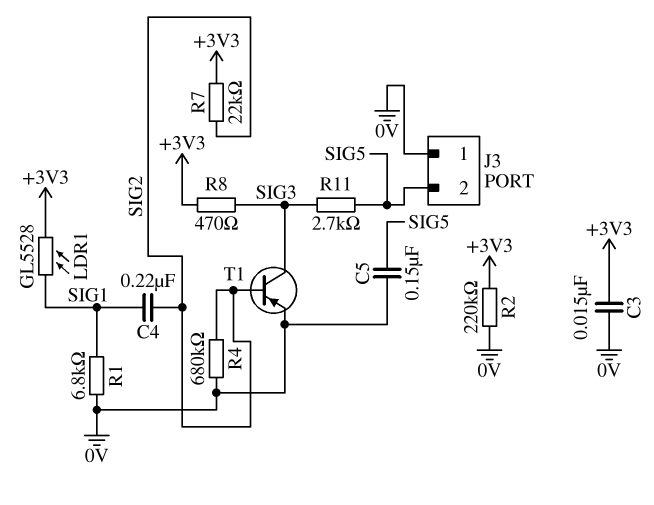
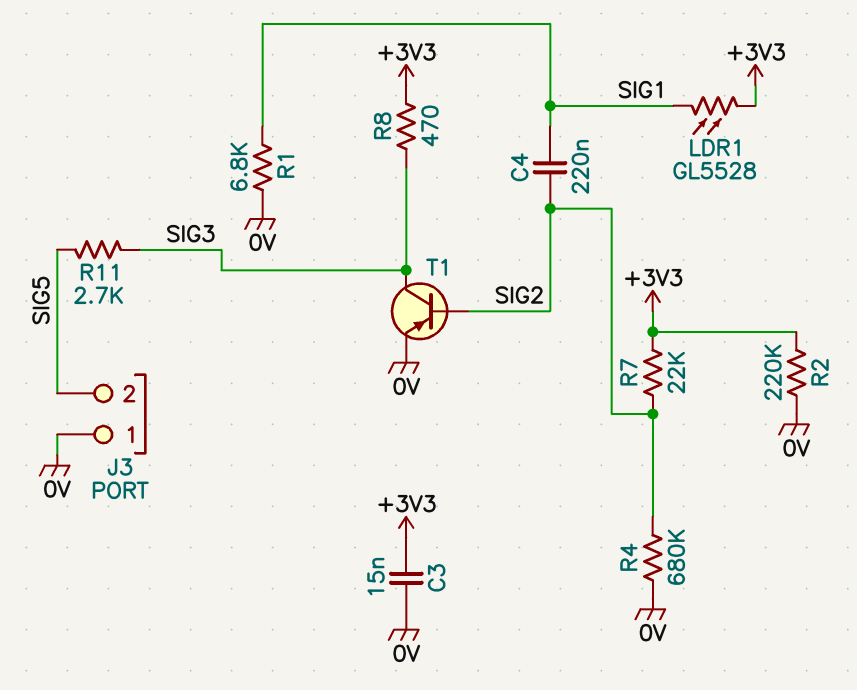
C5: 150nF (0V, SIG5) -> none

